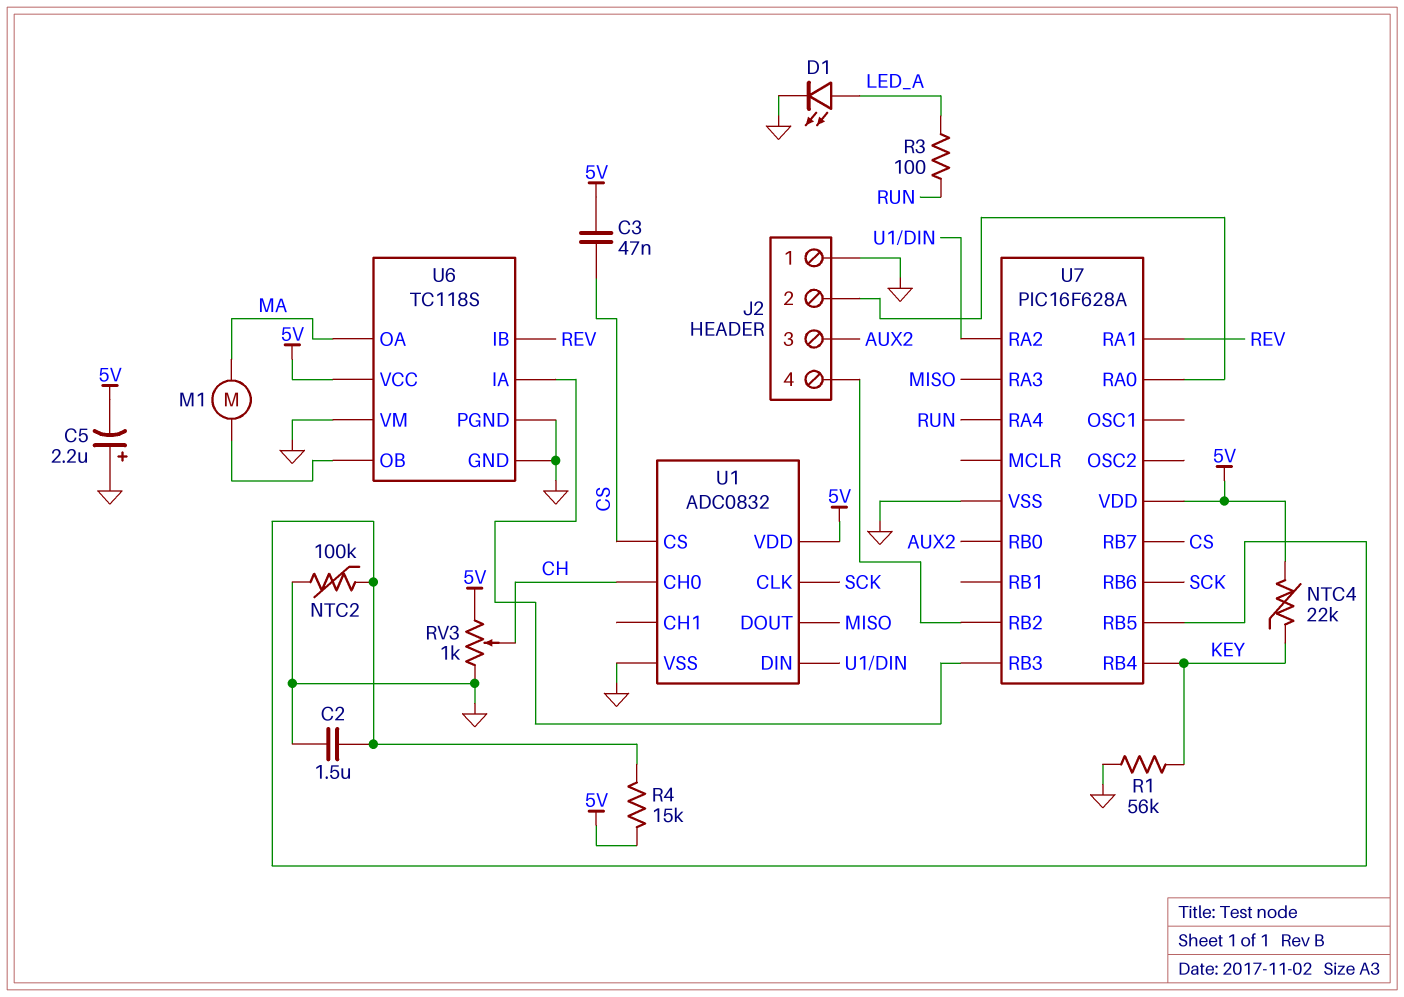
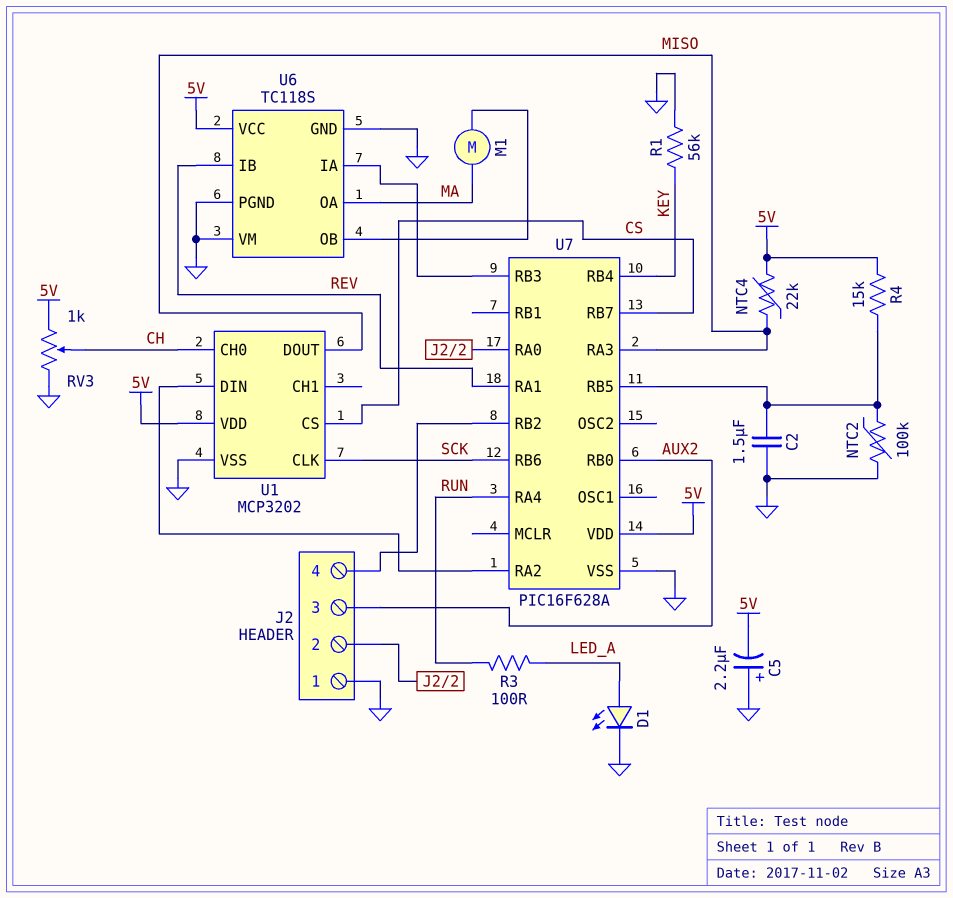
C3: 47nF (5V, CS) -> none
NTC4: 22k (5V, KEY) -> 22k (5V, MISO)
U1: ADC0832 -> MCP3202

